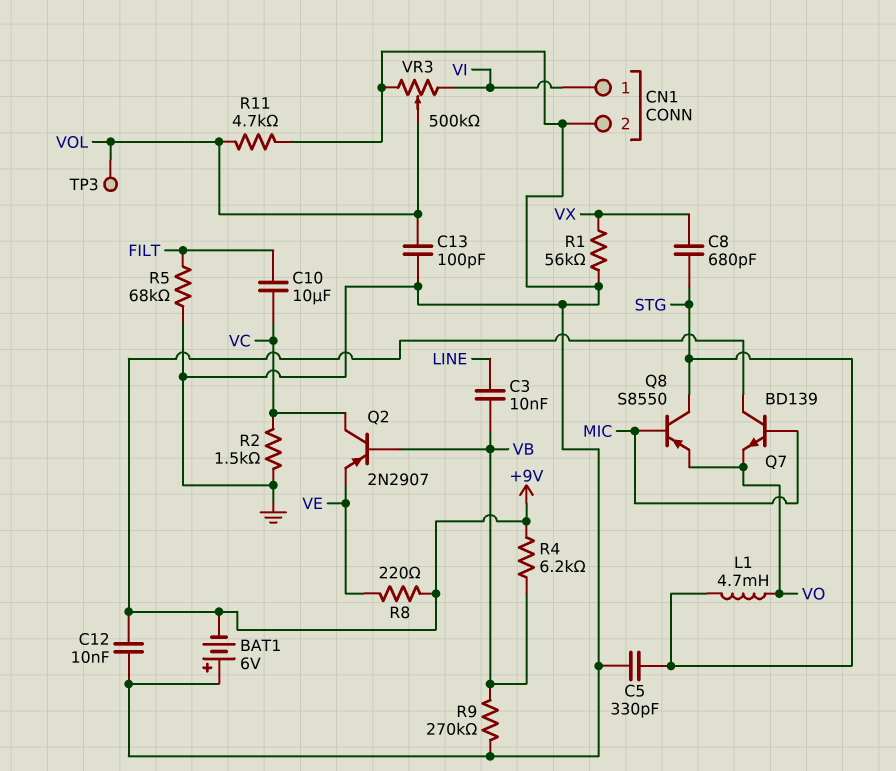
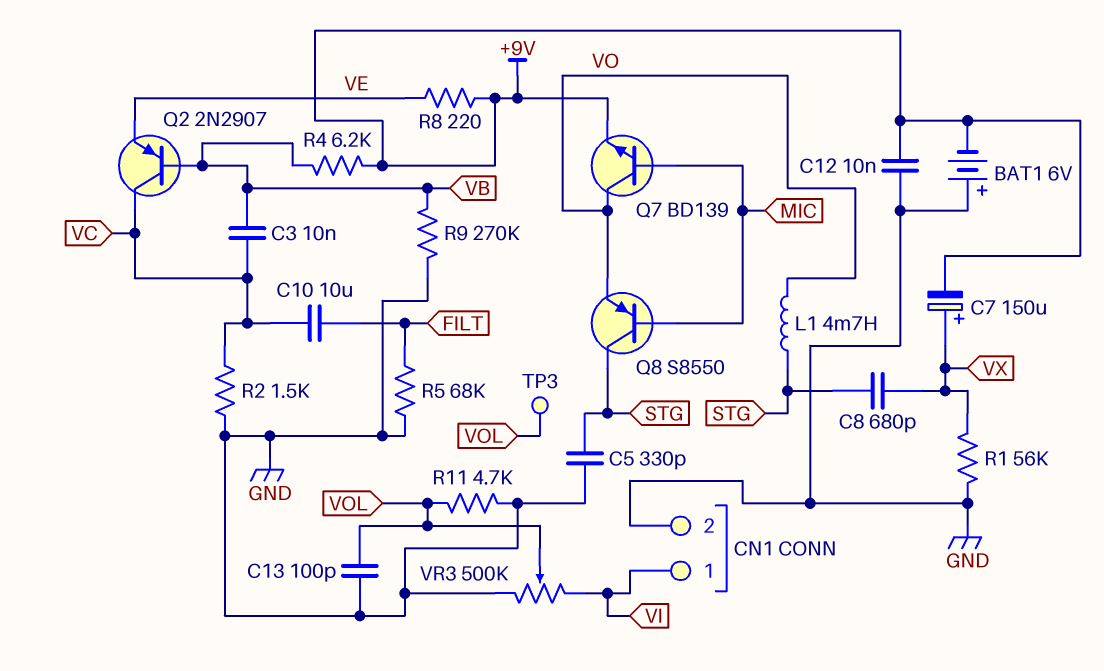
C3: 10nF (LINE, VB) -> 10nF (VB, VC)
C7: none -> 150uF (plus VX, minus +9V)
Q7: NPN BD139 (B MIC, C +9V, E VO) -> NPN BD139 (B MIC, C VO, E +9V)

